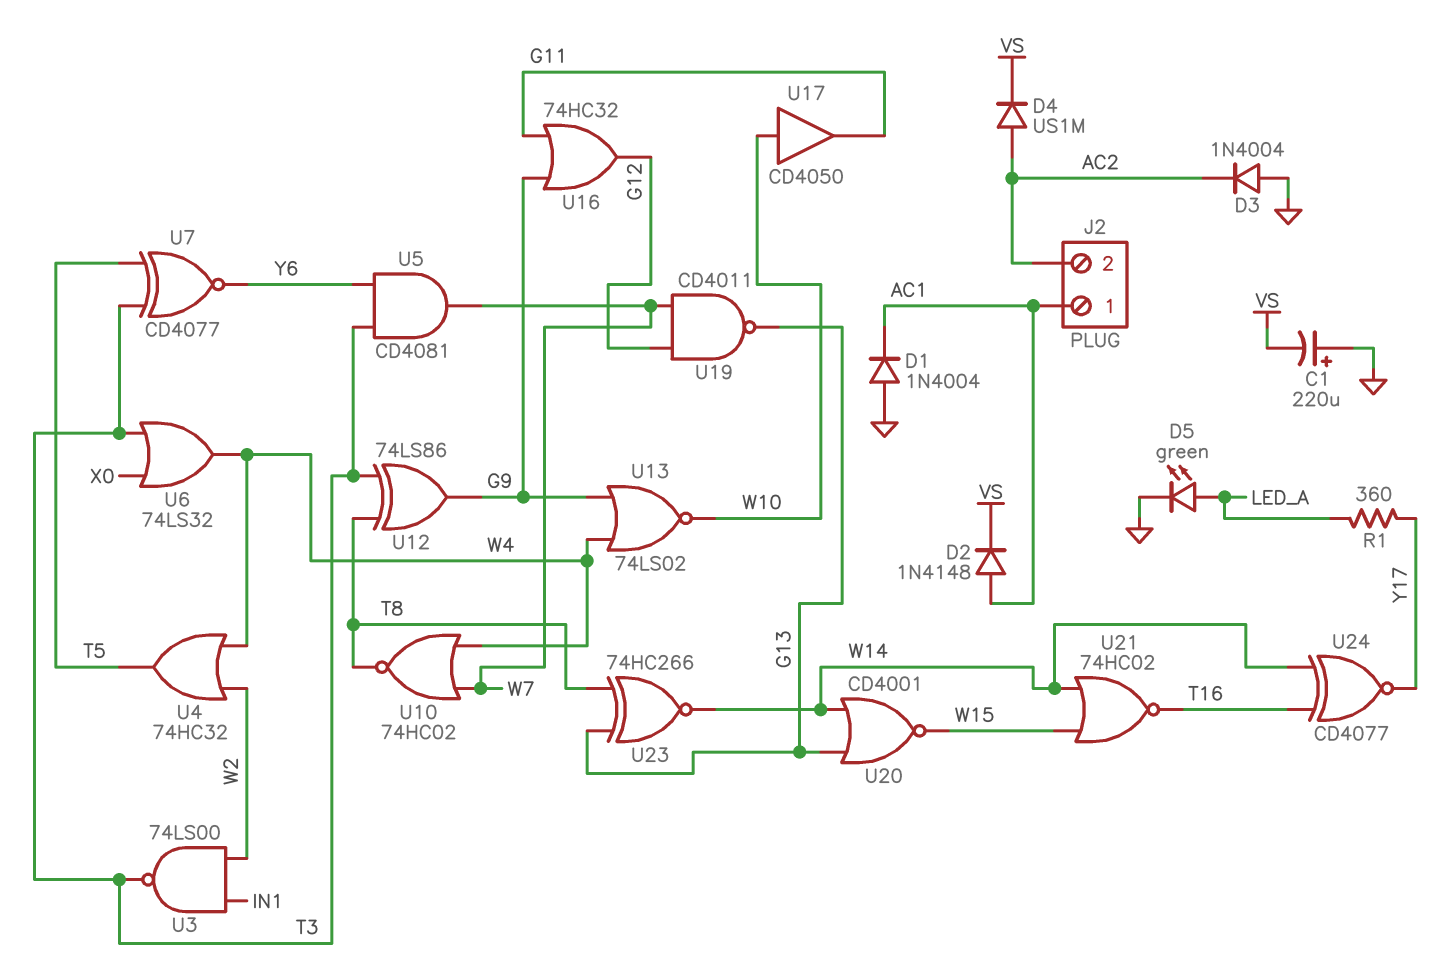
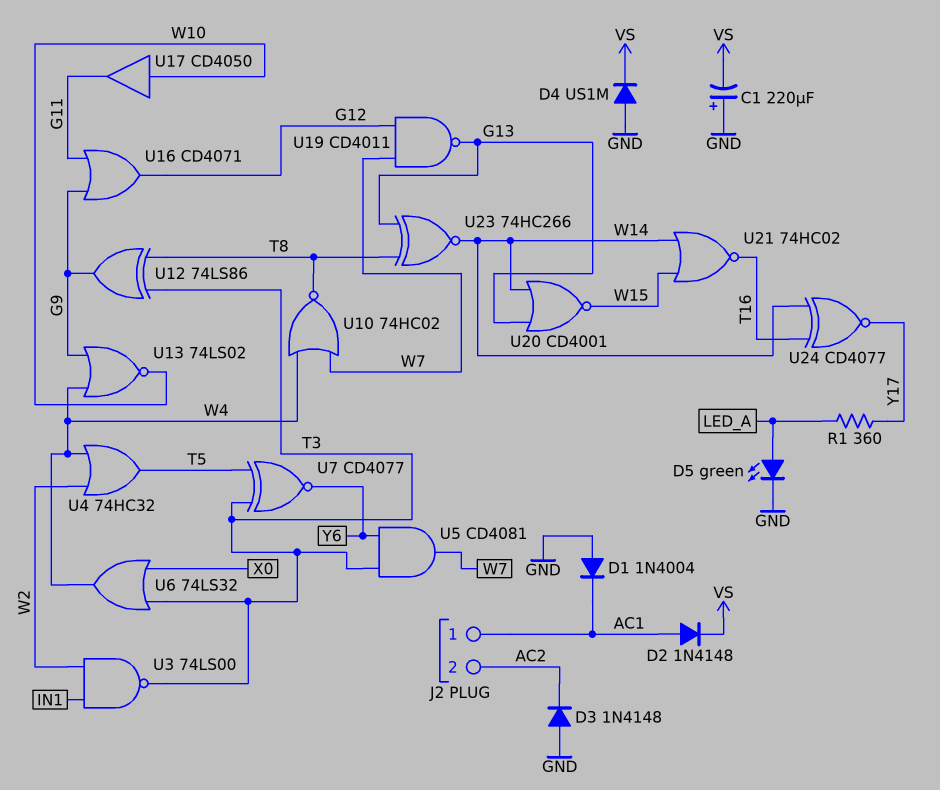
D3: diode 1N4004 (A GND, K AC2) -> diode 1N4148 (A GND, K AC2)
D4: diode US1M (A AC2, K VS) -> diode US1M (A GND, K VS)
U16: OR 74HC32 (in G9, in G11, out G12) -> OR CD4071 (in G9, in G11, out G12)

